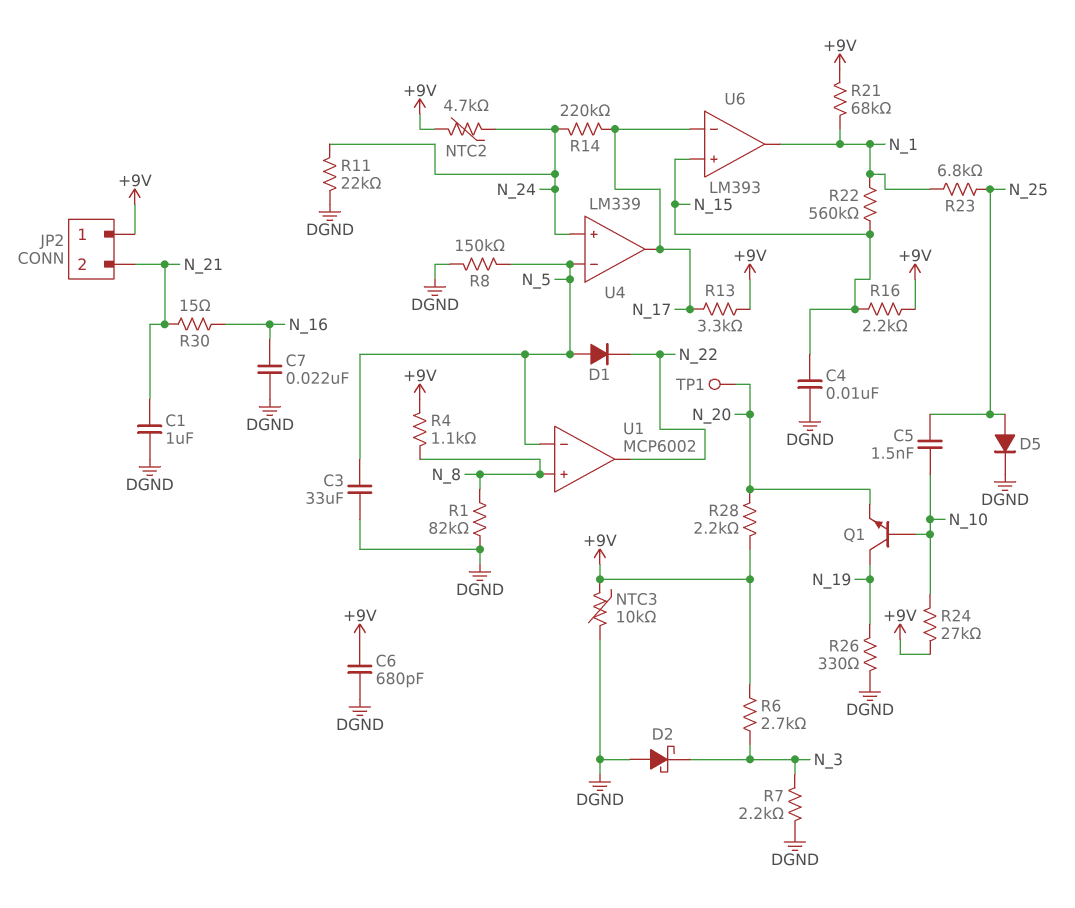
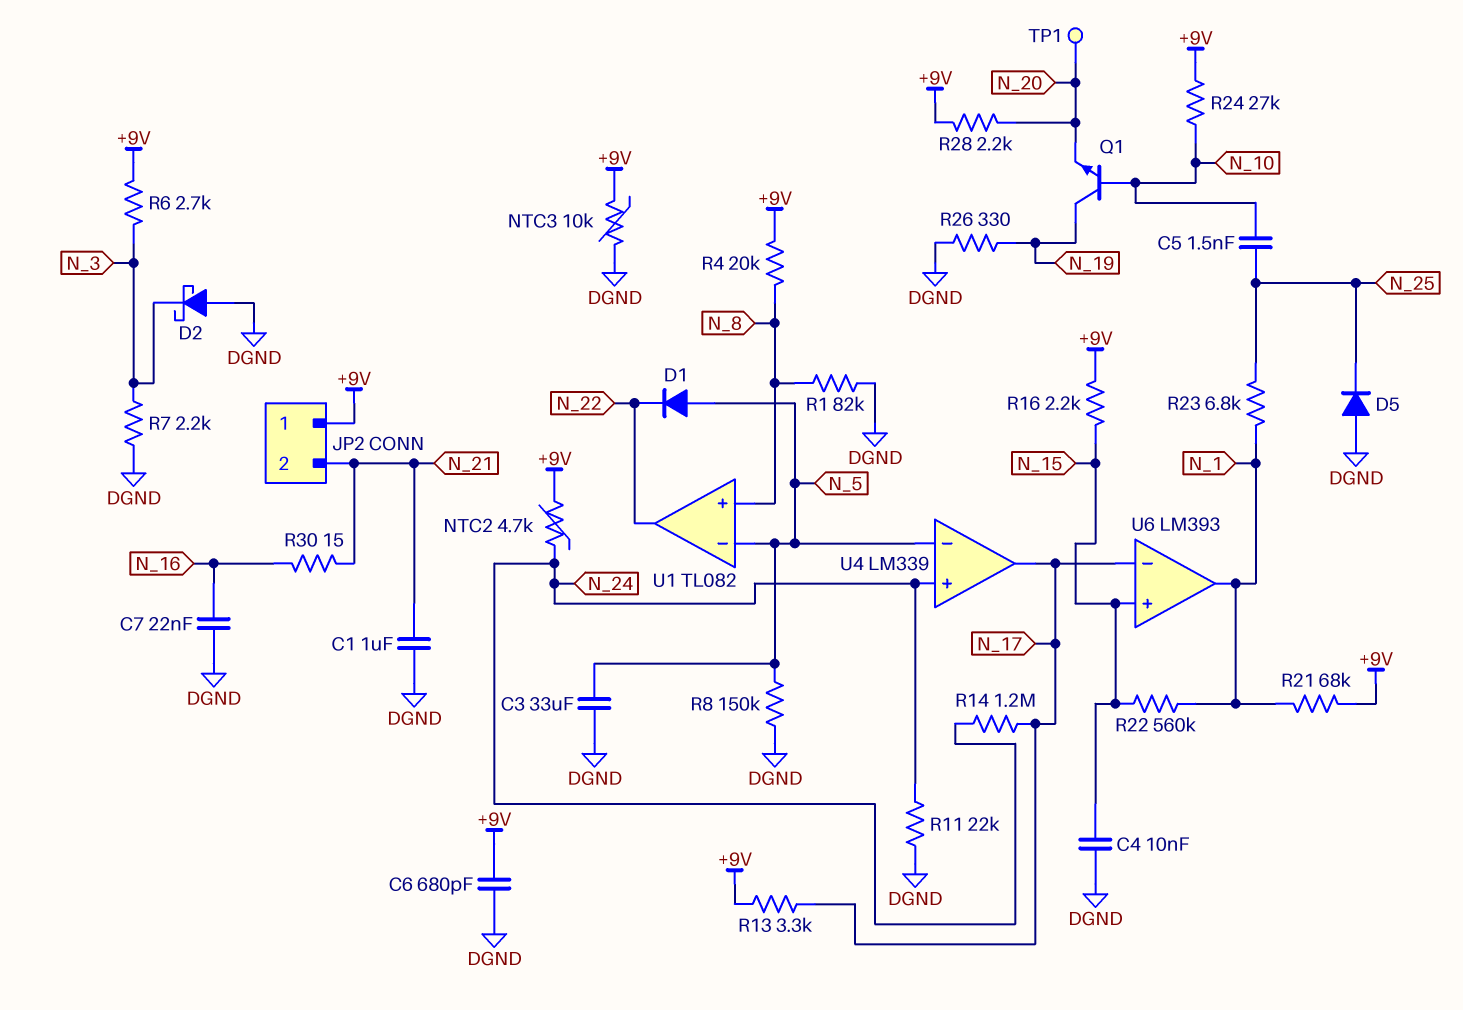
D5: diode (A N_25, K DGND) -> diode (A DGND, K N_25)
R4: 1.1k (+9V, N_8) -> 20k (+9V, N_8)
R14: 220k (N_17, N_24) -> 1.2M (N_17, N_24)
U1: MCP6002 -> TL082

